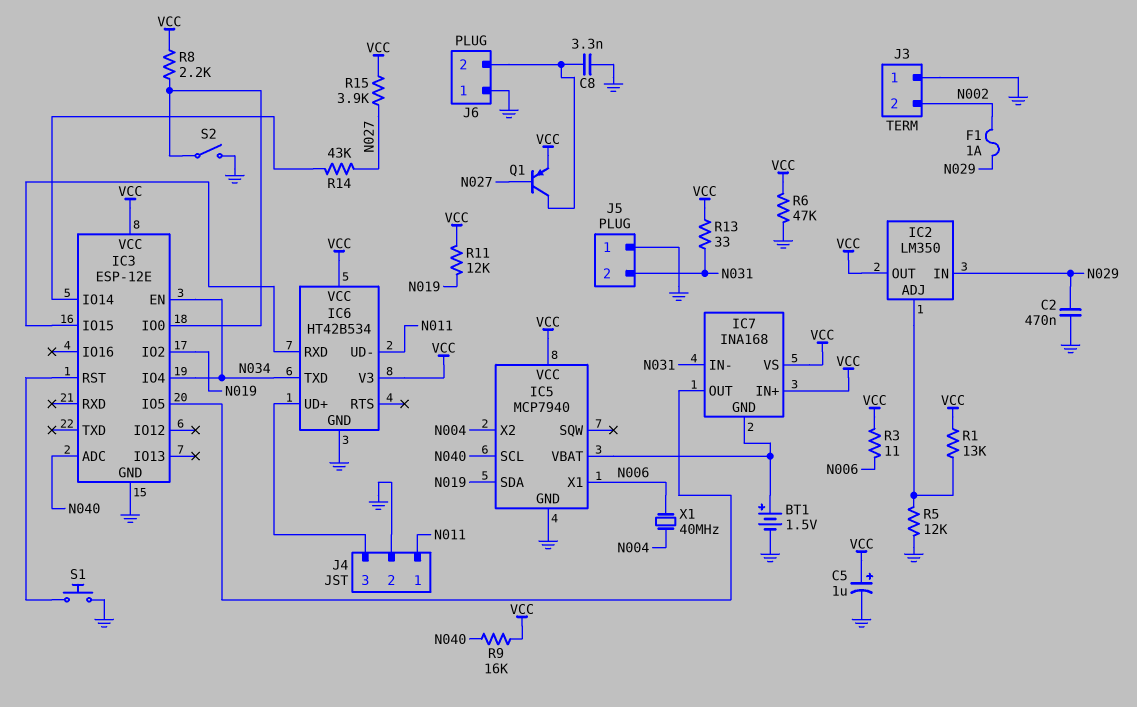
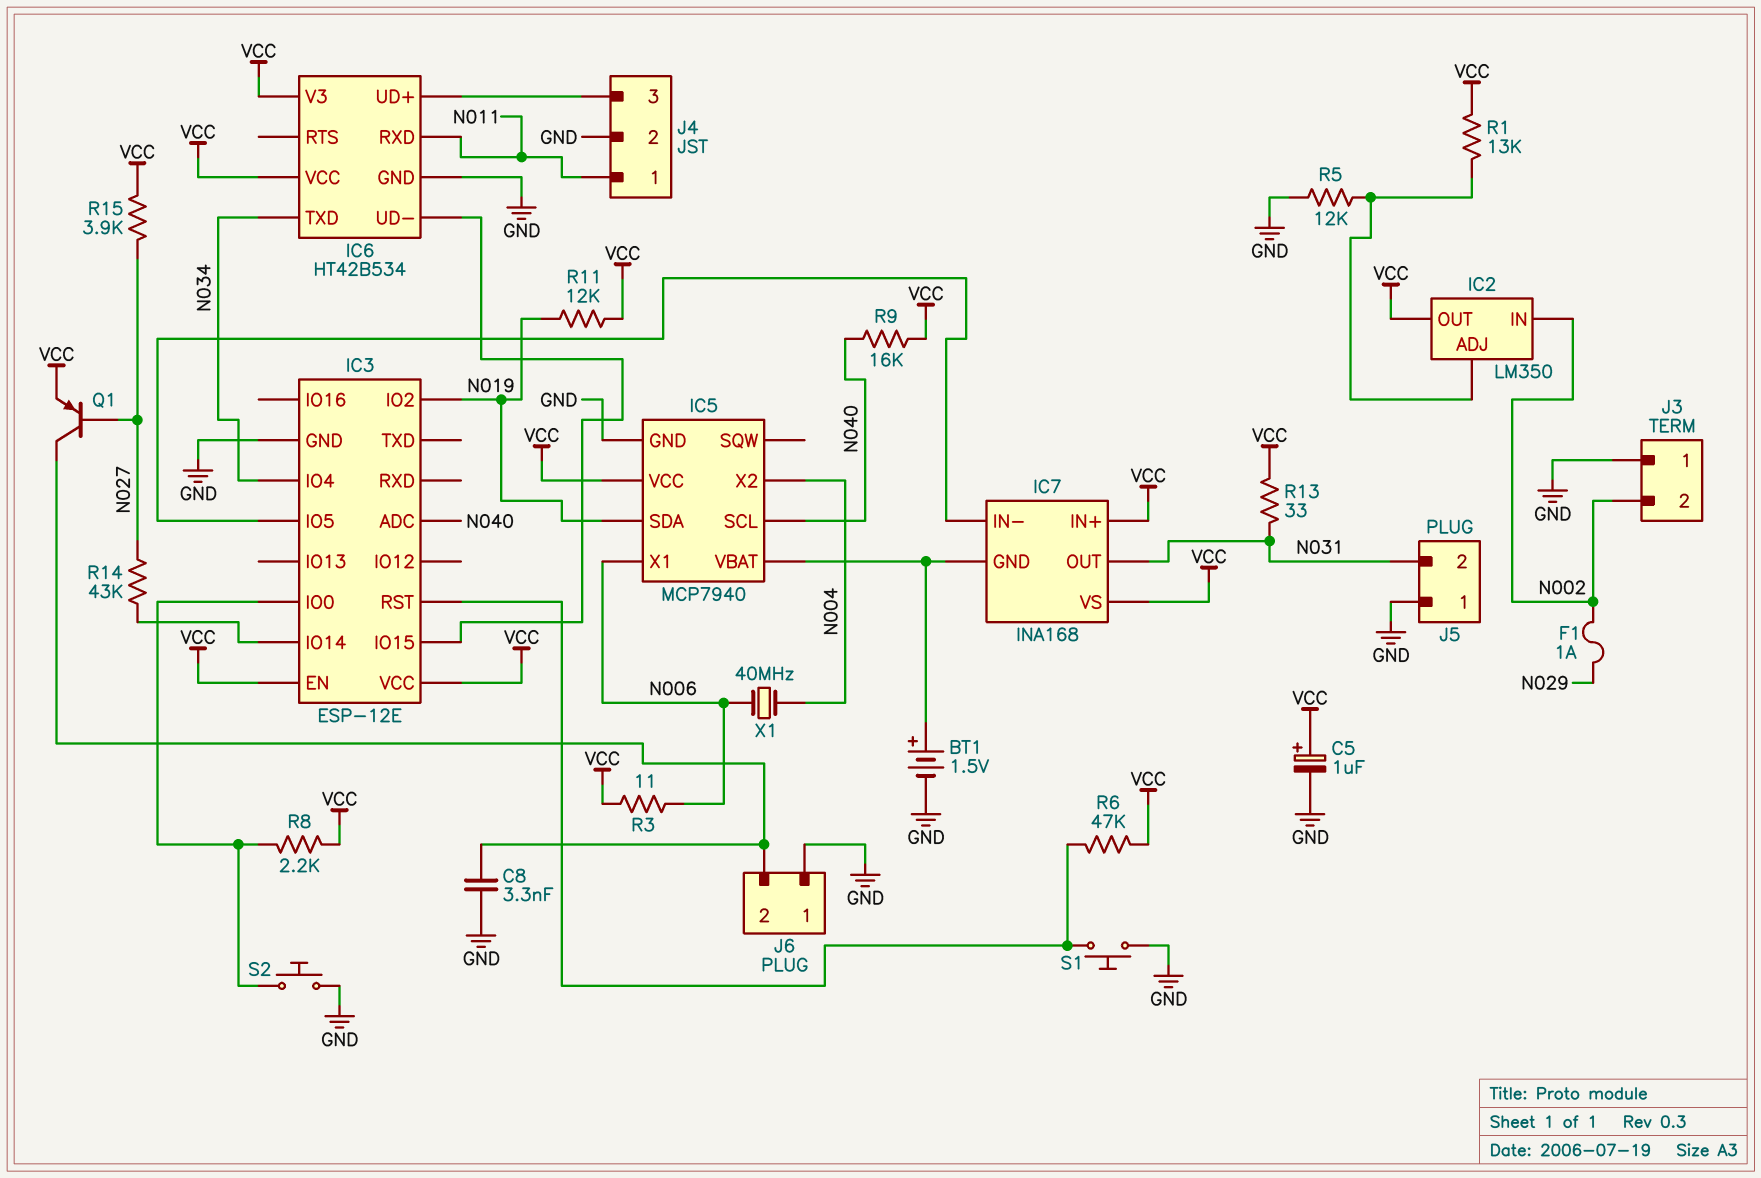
C2: 470nF (GND, N029) -> none
IC2 pin IN: N029 -> N002
IC3 pin EN: N034 -> VCC
IC6 pin RXD: IC3/IO15 -> N011
IC6 pin UD-: N011 -> IC3/IO15
IC7 pin IN-: N031 -> IC3/IO5
IC7 pin OUT: IC3/IO5 -> N031
R6: 47k (GND, VCC) -> 47k (IC3/RST, VCC)
S2: switch (GND, IC3/IO0) -> button (GND, IC3/IO0)

